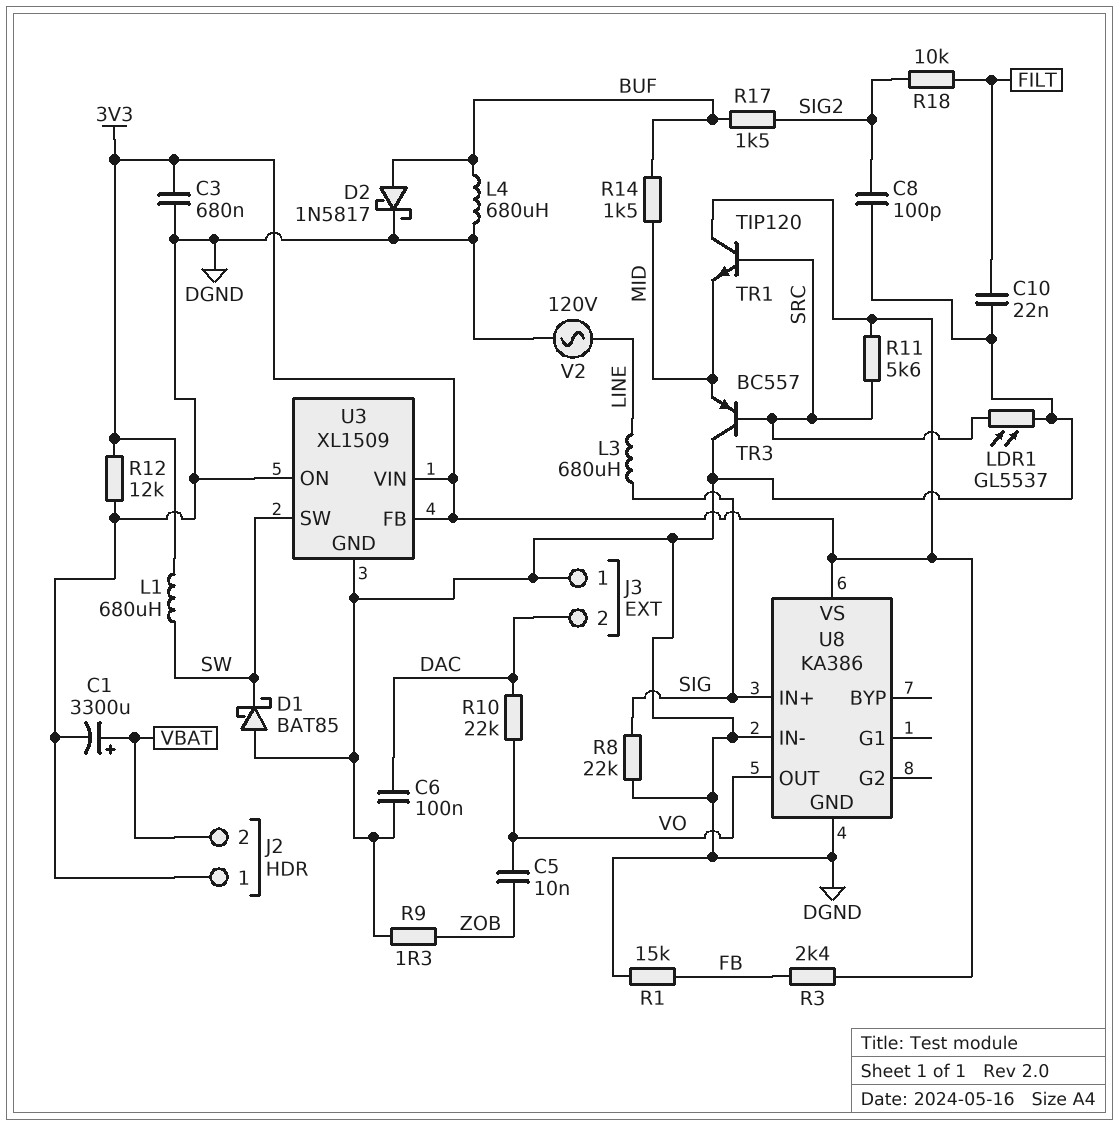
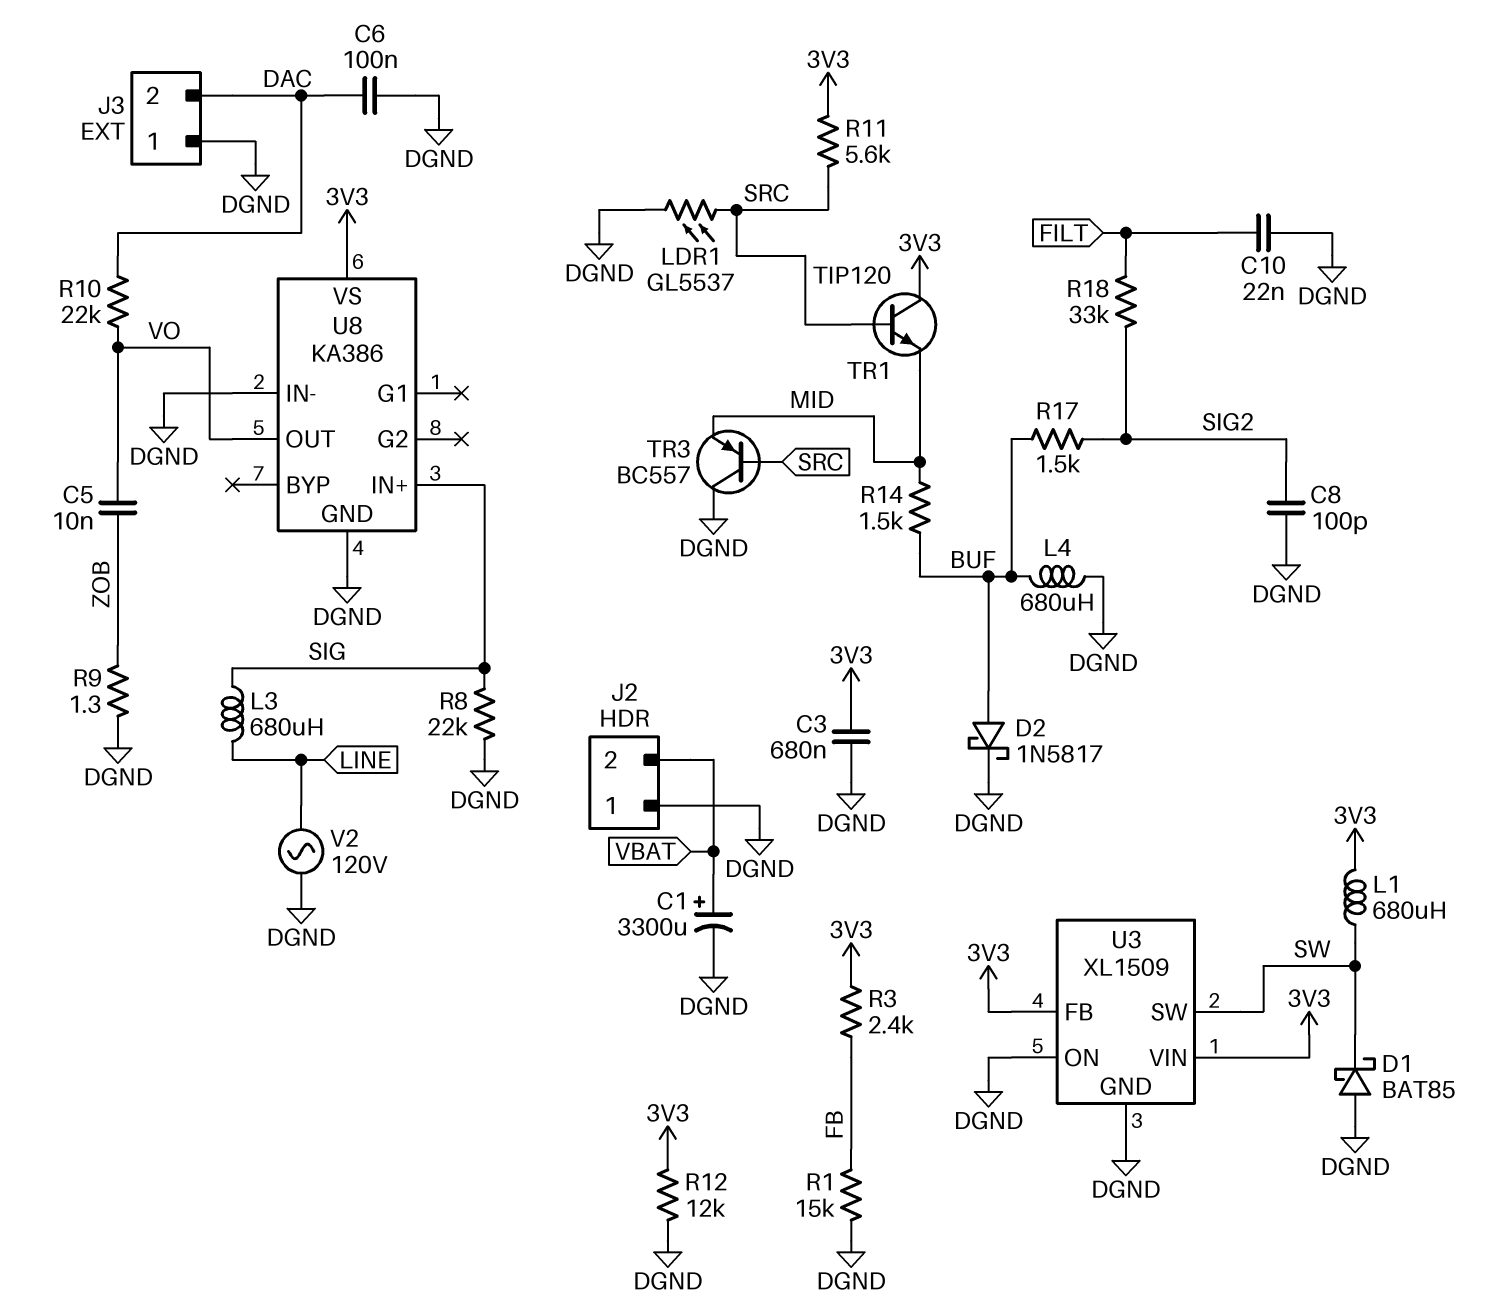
R18: 10k (FILT, SIG2) -> 33k (FILT, SIG2)

